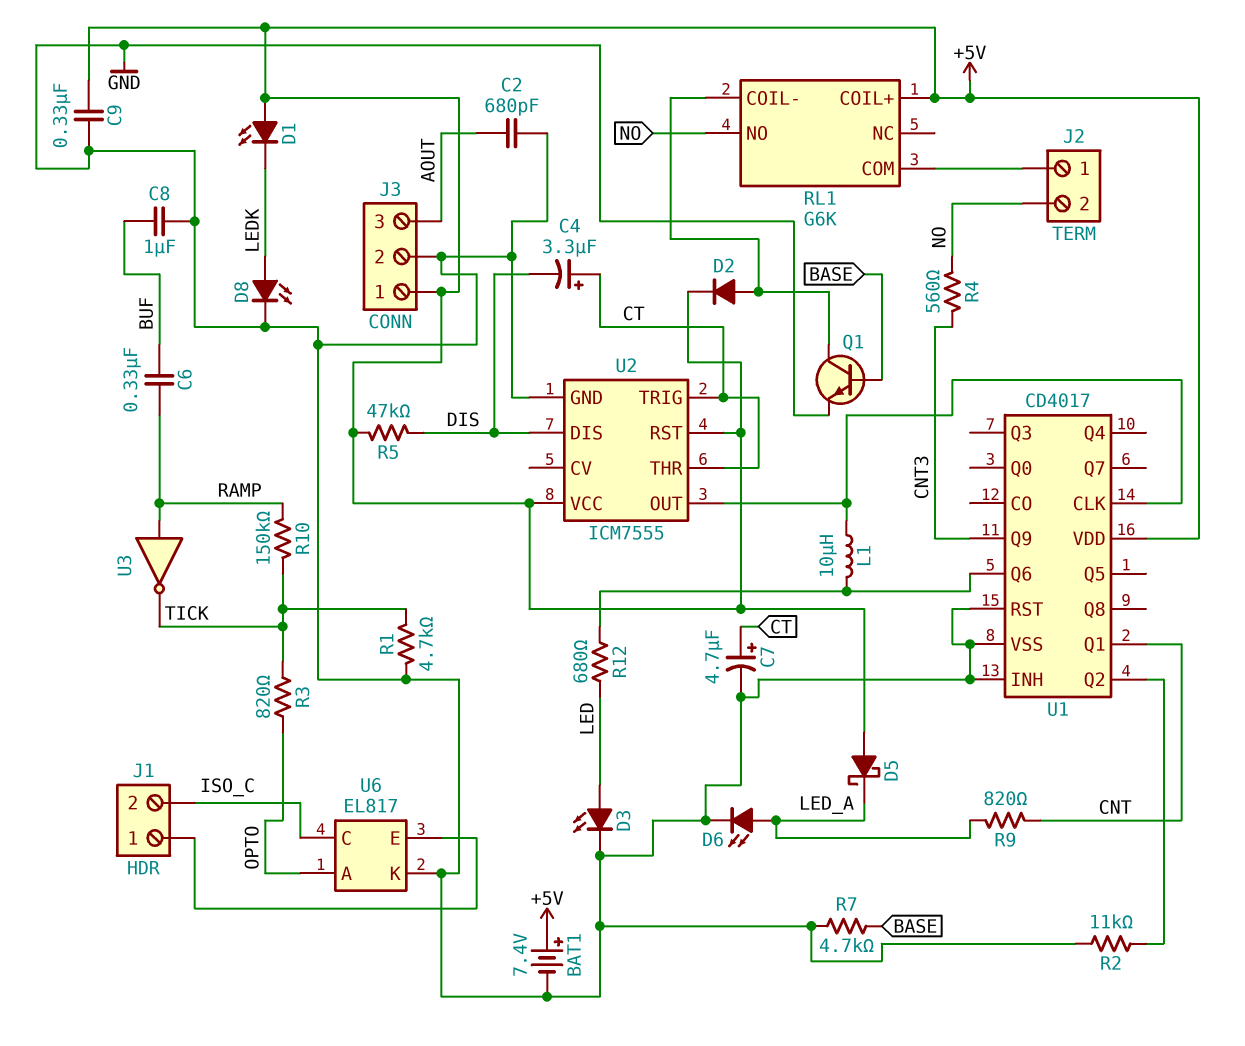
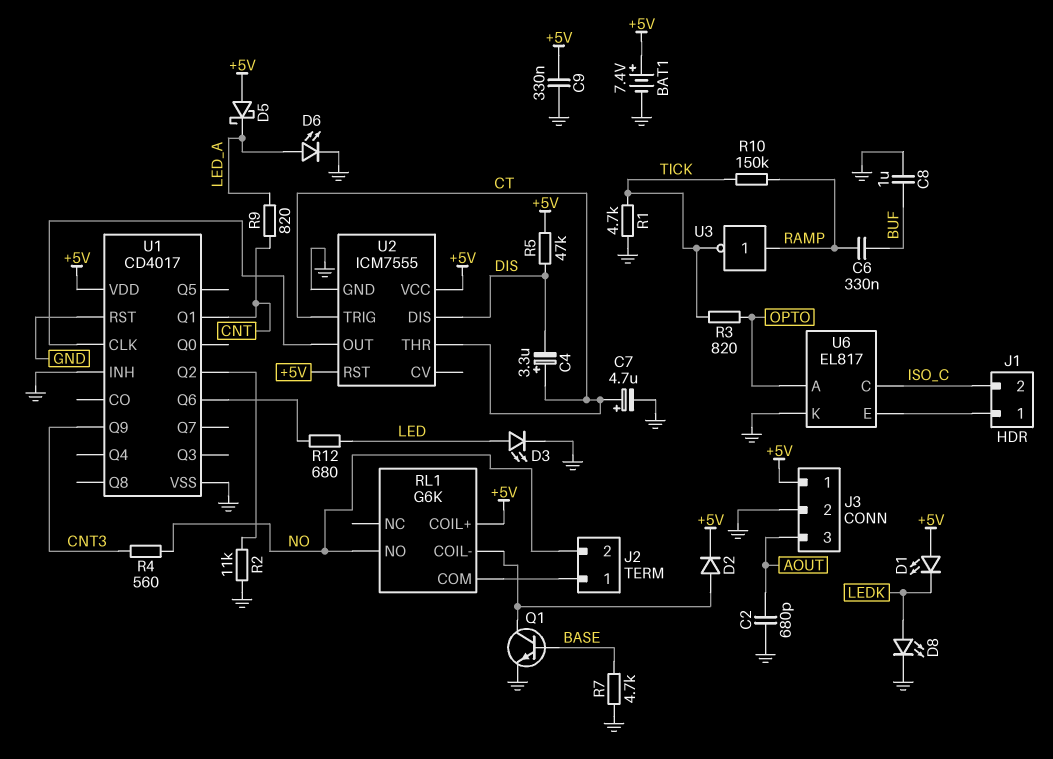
L1: 10uH (U1/CLK, U1/Q6) -> none

